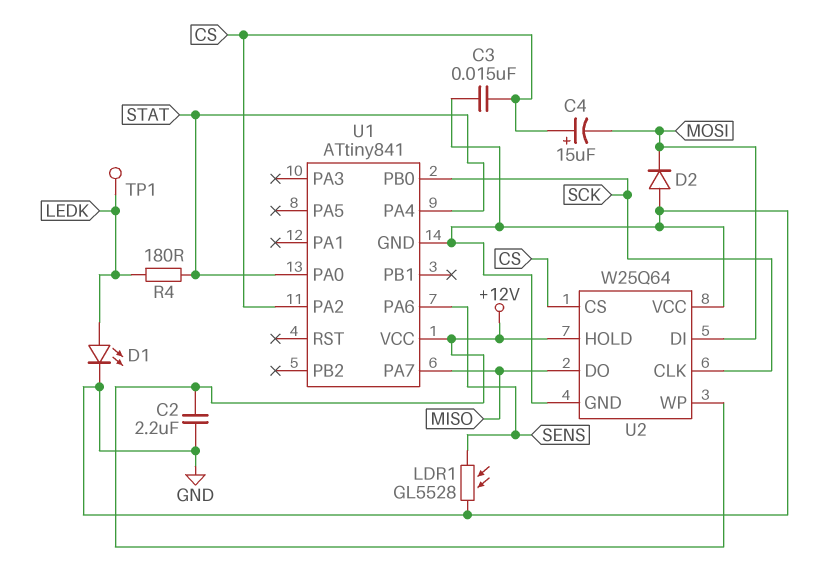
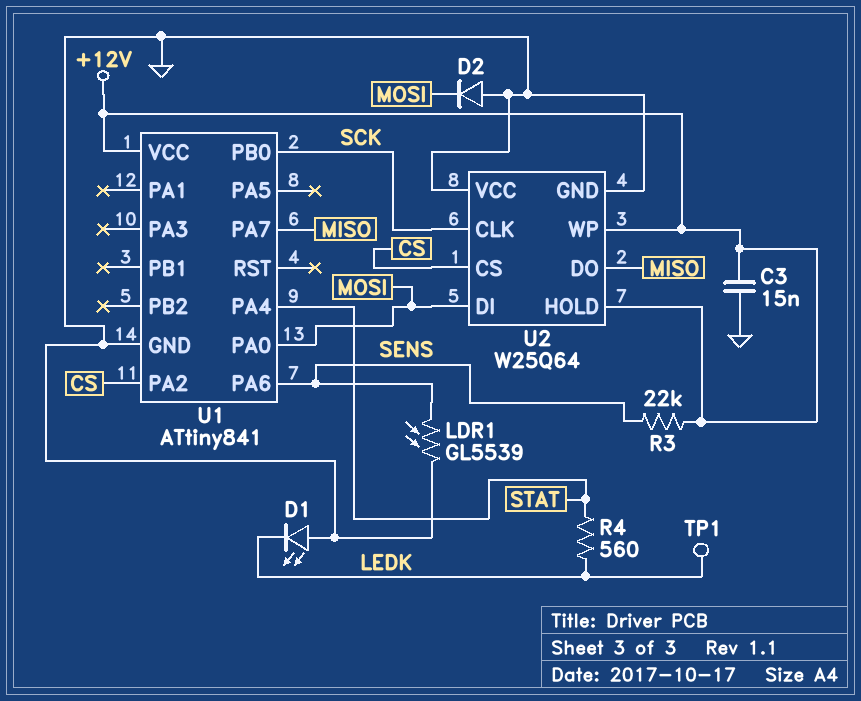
C2: 2.2uF (+12V, GND) -> none
C3: 15nF (CS, GND) -> 15nF (+12V, GND)
C4: 15uF (plus CS, minus MOSI) -> none
D1: LED (A LEDK, K GND) -> LED (A GND, K LEDK)
LDR1: GL5528 (GND, SENS) -> GL5539 (GND, SENS)
R3: none -> 22k (+12V, SENS)
R4: 180 (LEDK, STAT) -> 560 (LEDK, STAT)
U1 pin PA0: STAT -> MOSI

